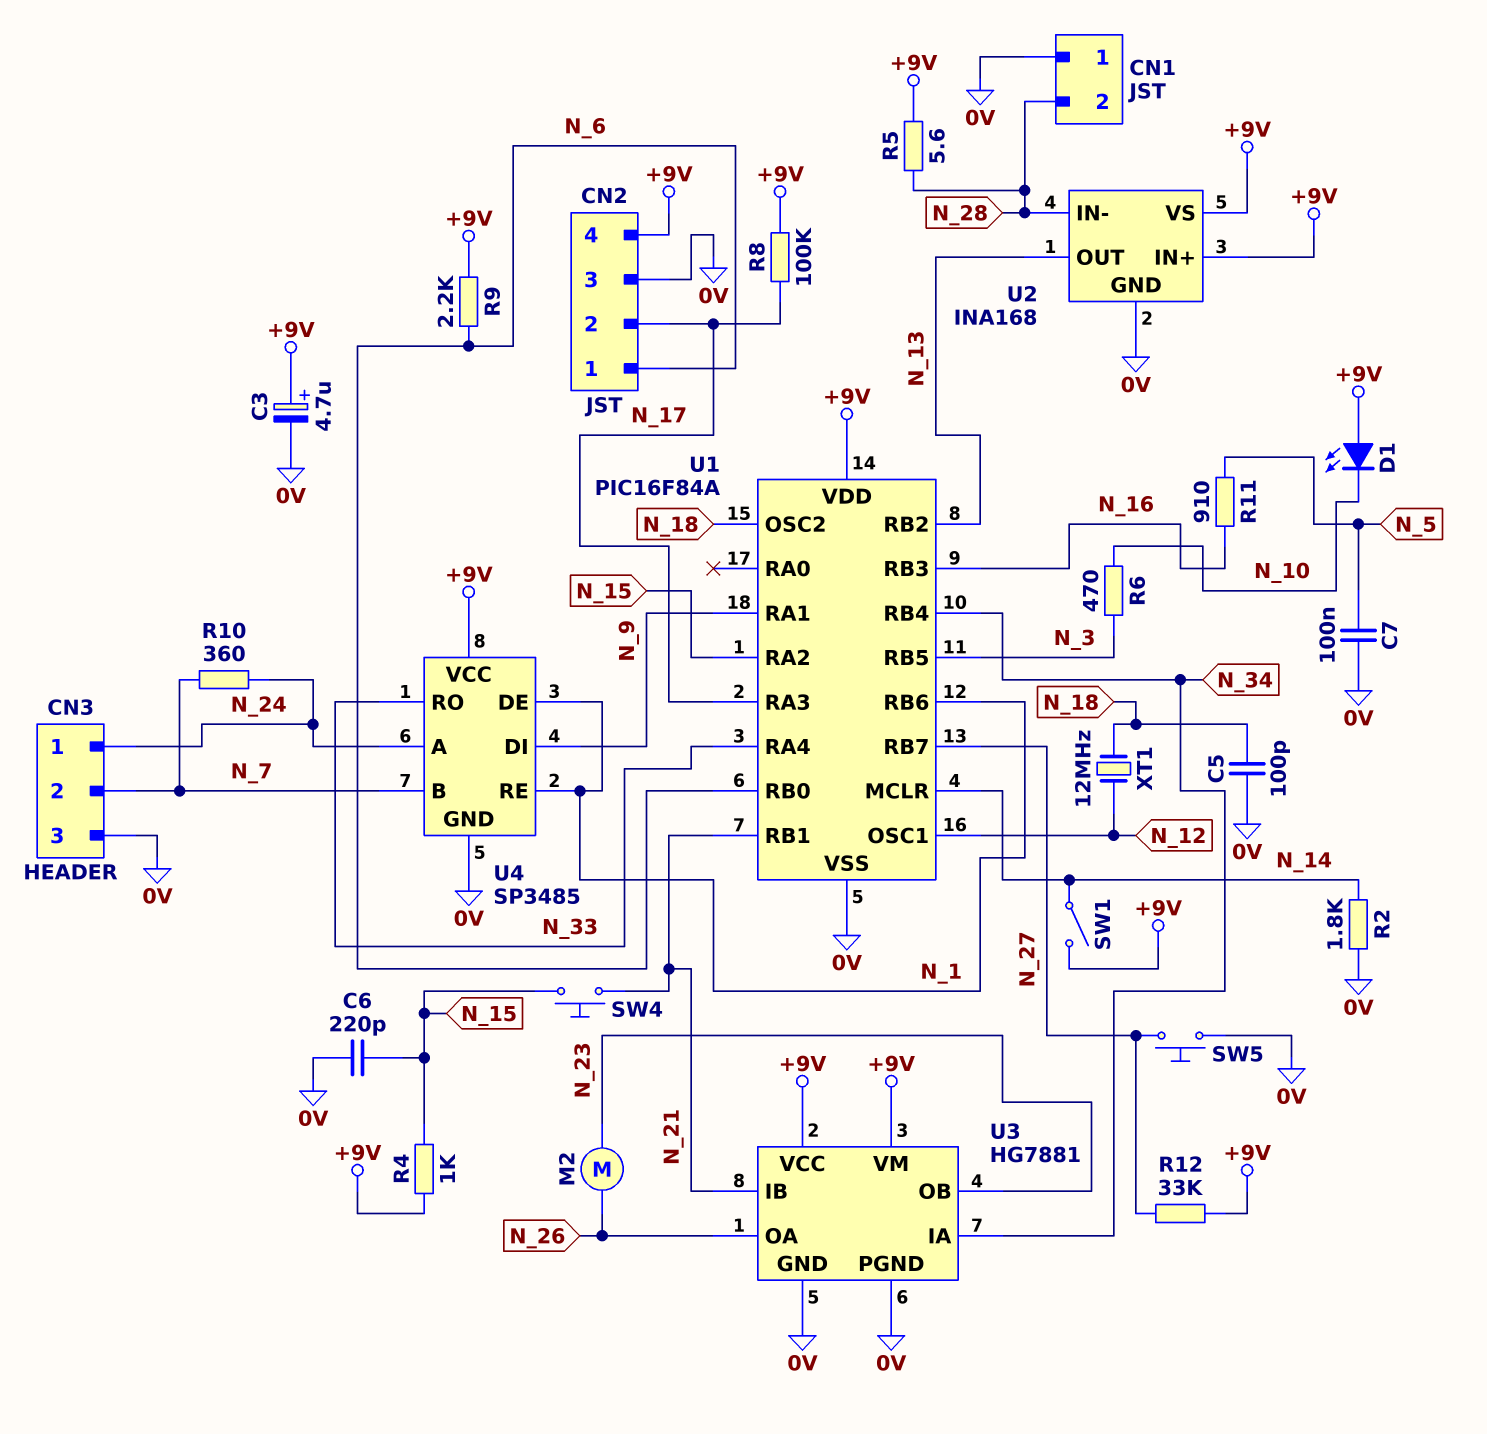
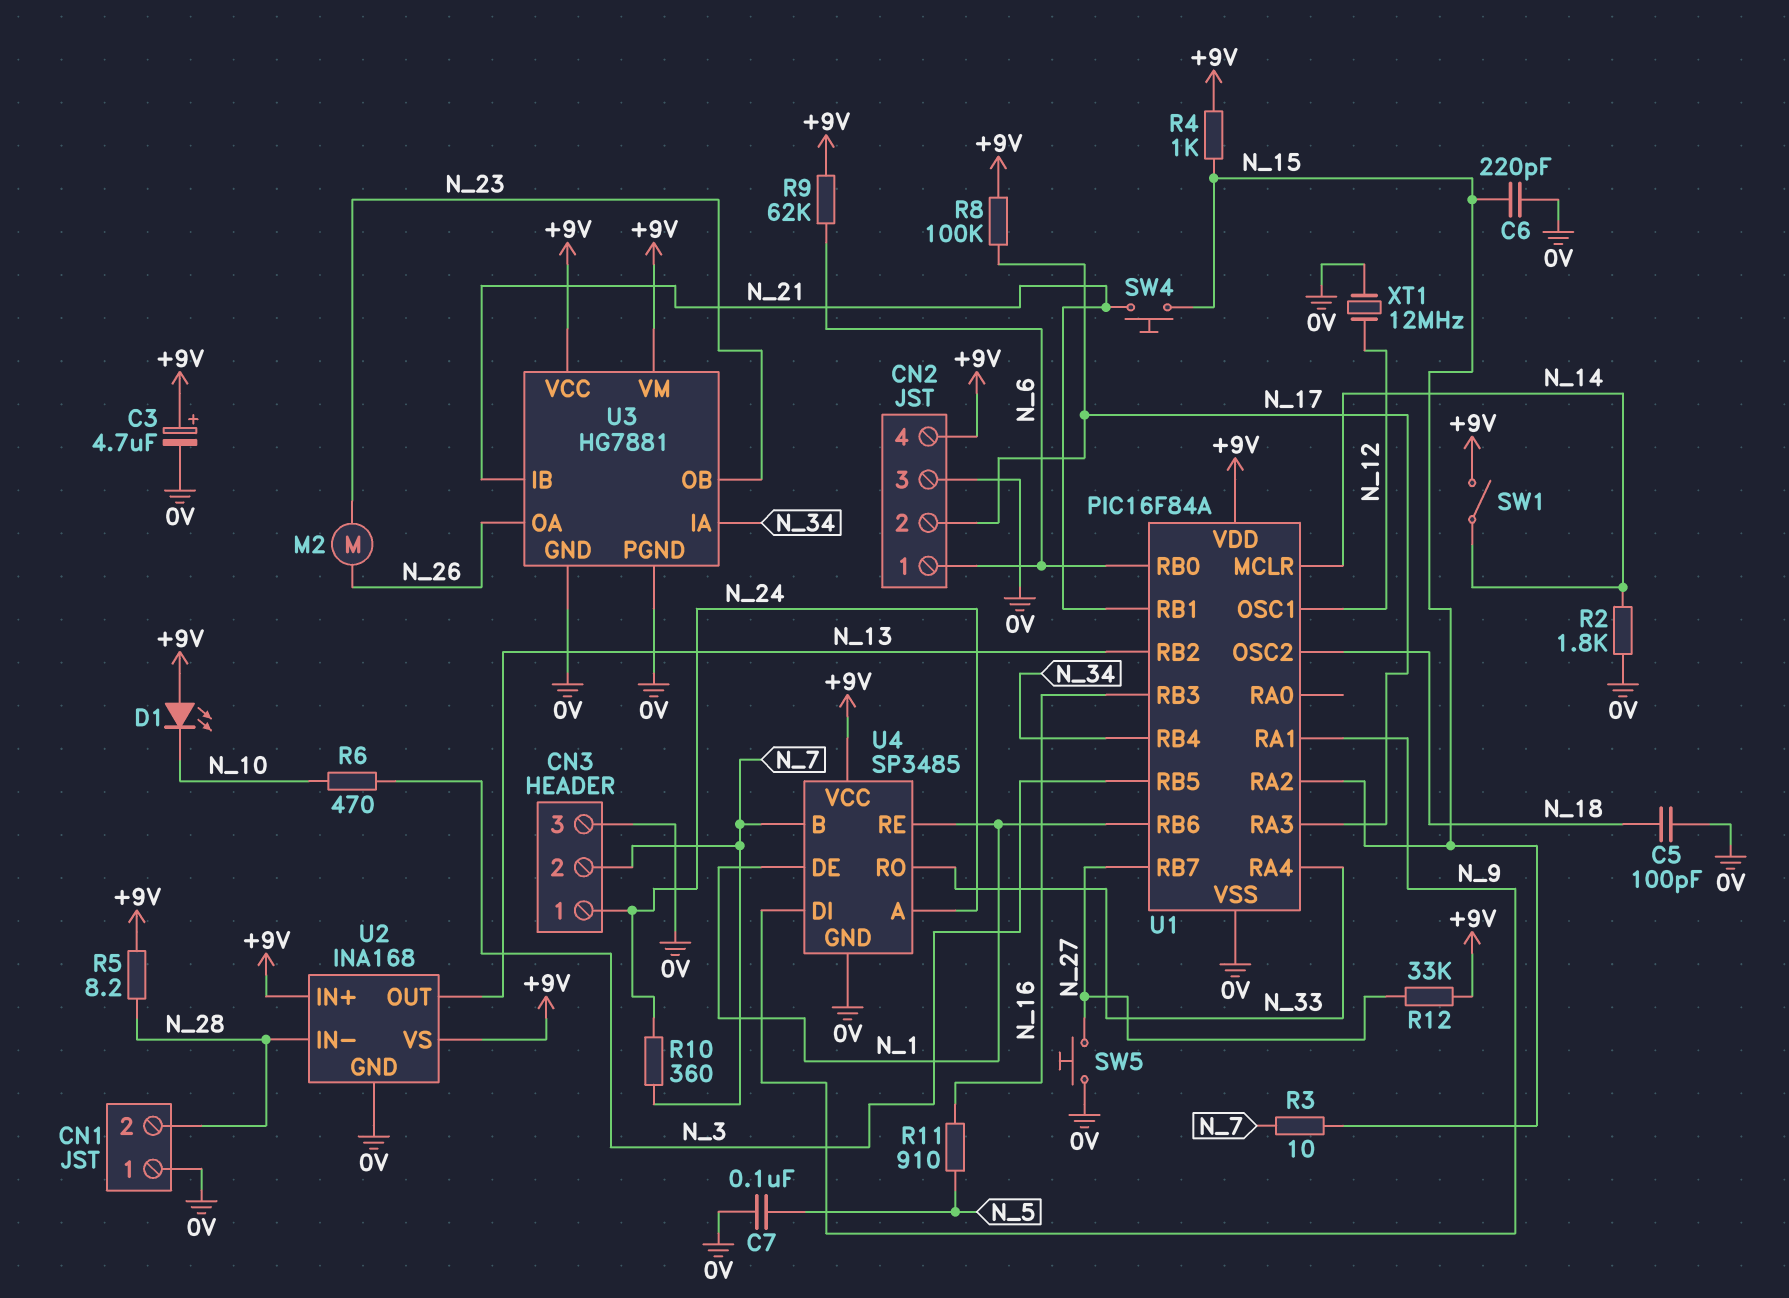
R3: none -> 10 (N_7, N_15)
R5: 5.6 (+9V, N_28) -> 8.2 (+9V, N_28)
R9: 2.2k (+9V, N_6) -> 62k (+9V, N_6)
XT1: 12MHz (N_12, N_18) -> 12MHz (0V, N_12)

